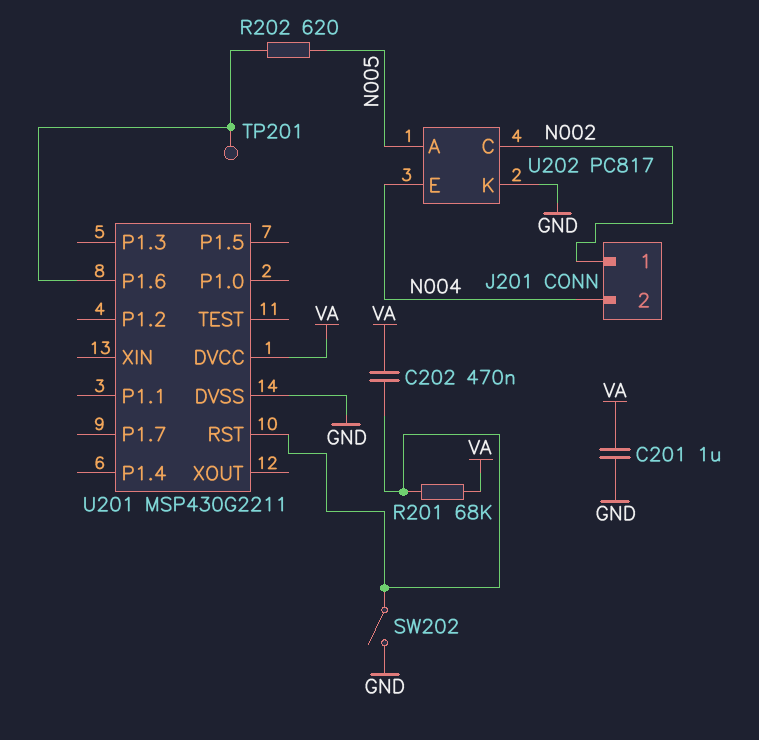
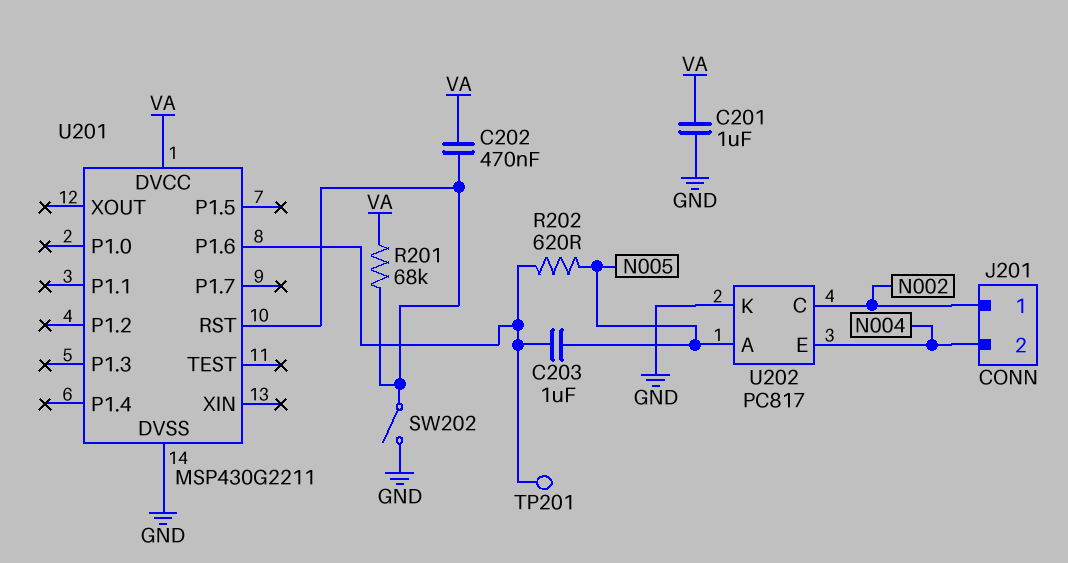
C203: none -> 1uF (N005, U201/P1.6)

